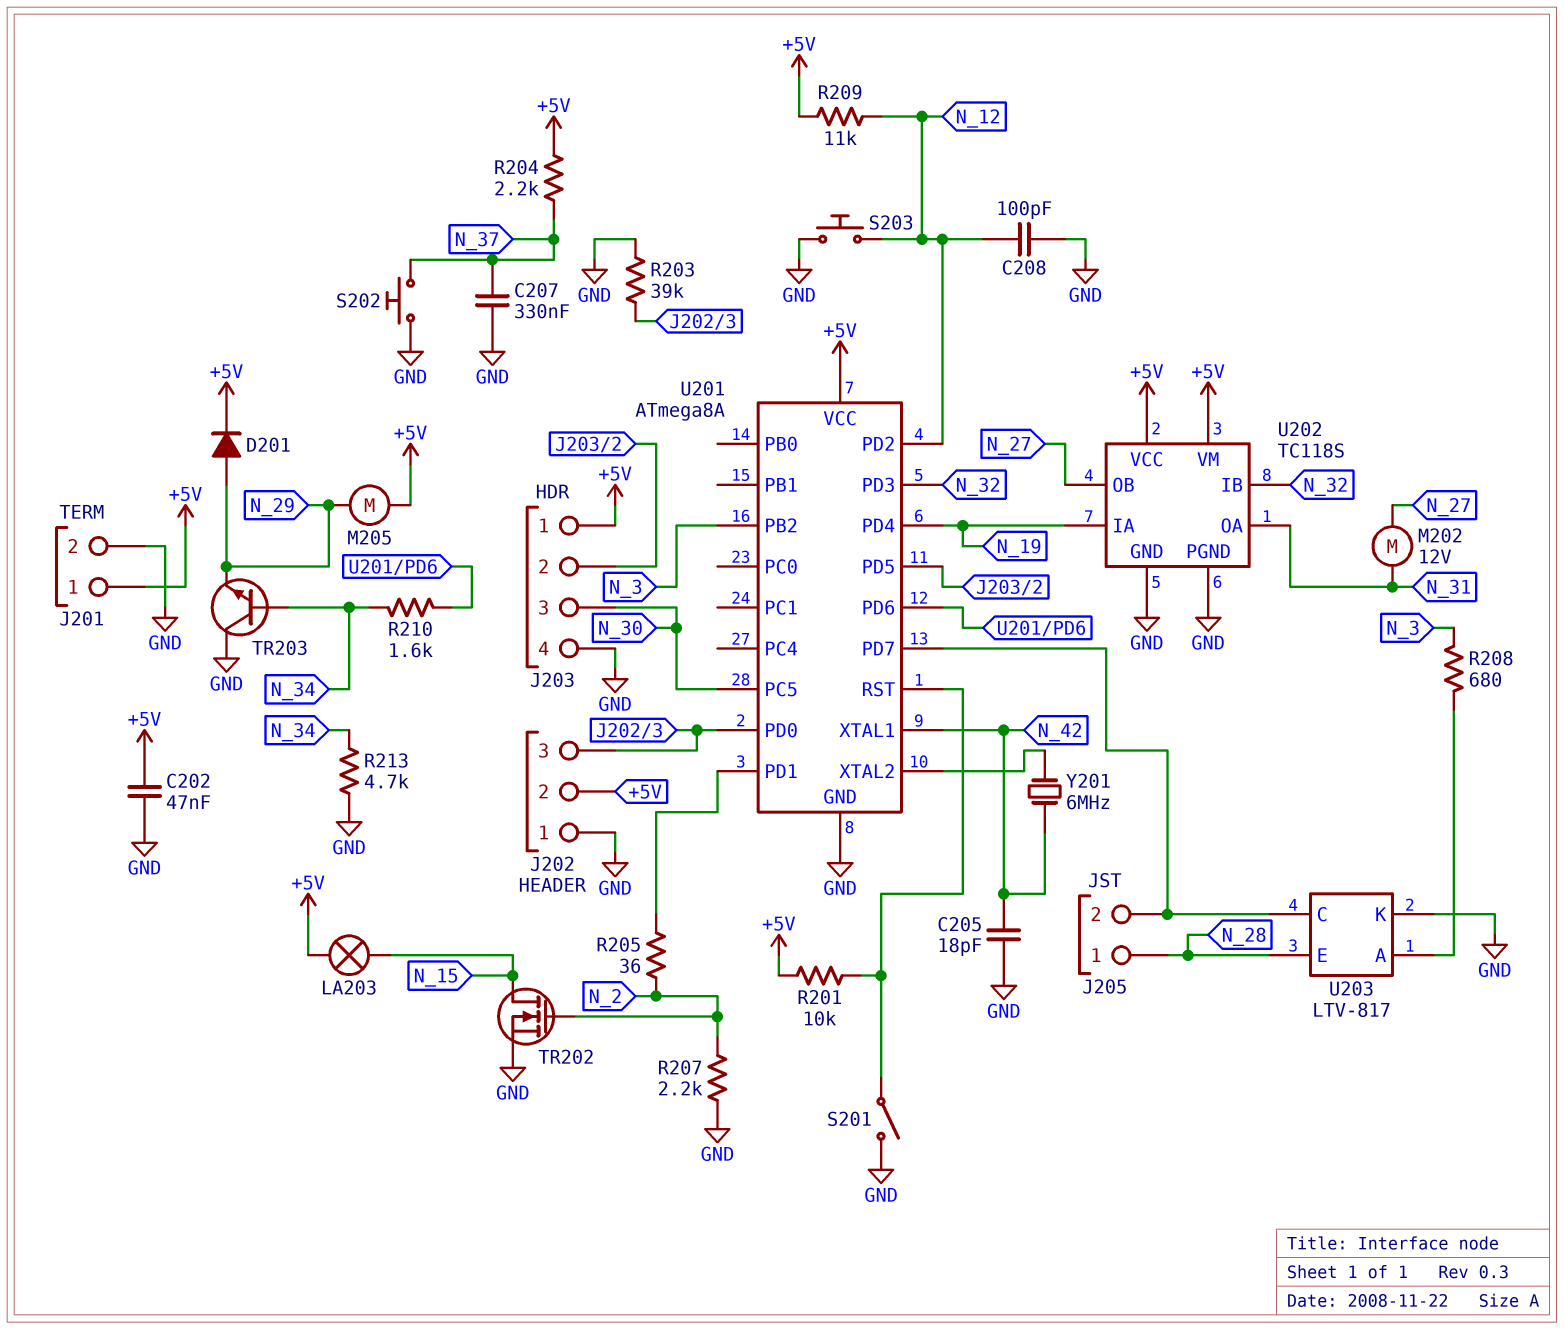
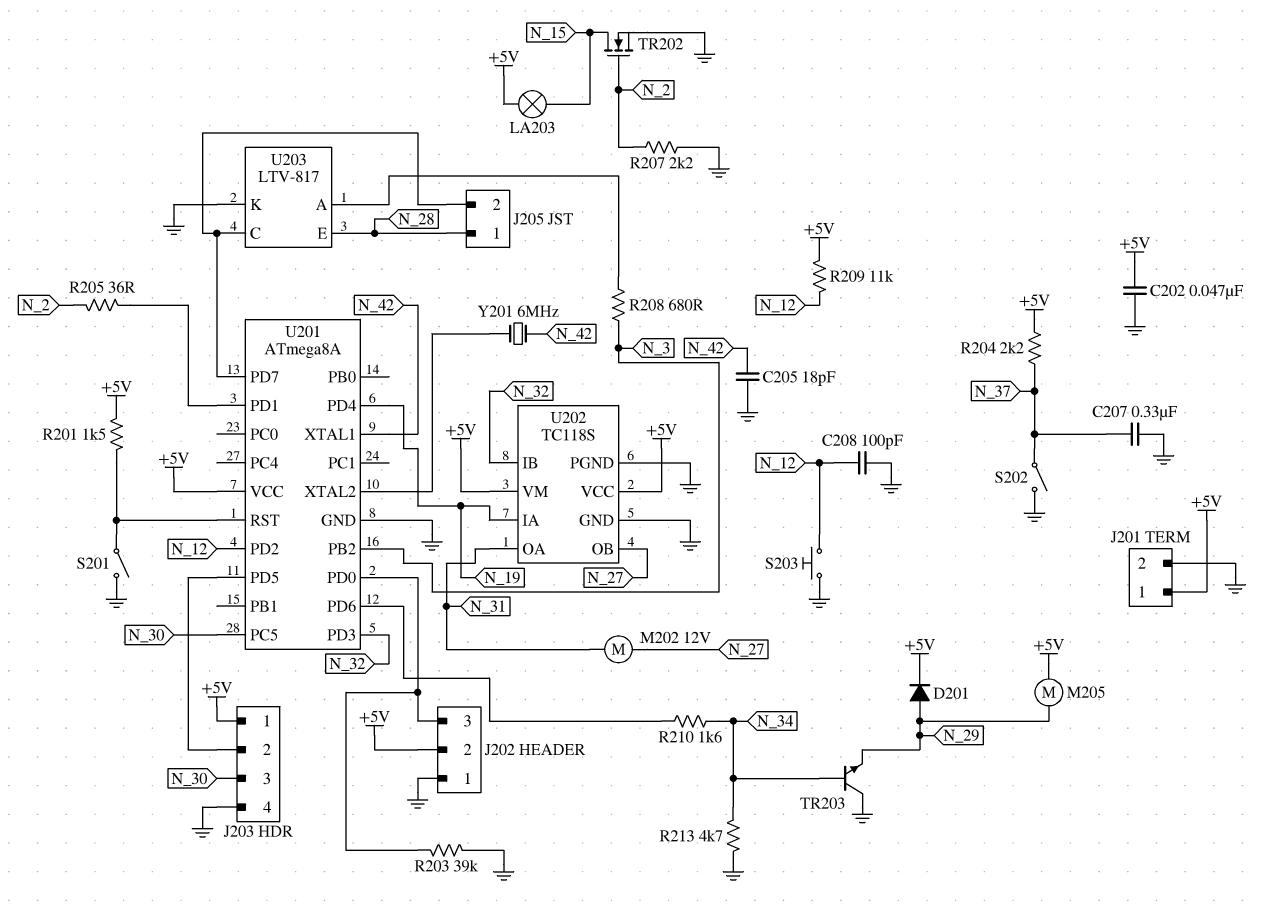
R201: 10k (+5V, U201/RST) -> 1.5k (+5V, U201/RST)
S202: button (GND, N_37) -> switch (GND, N_37)

